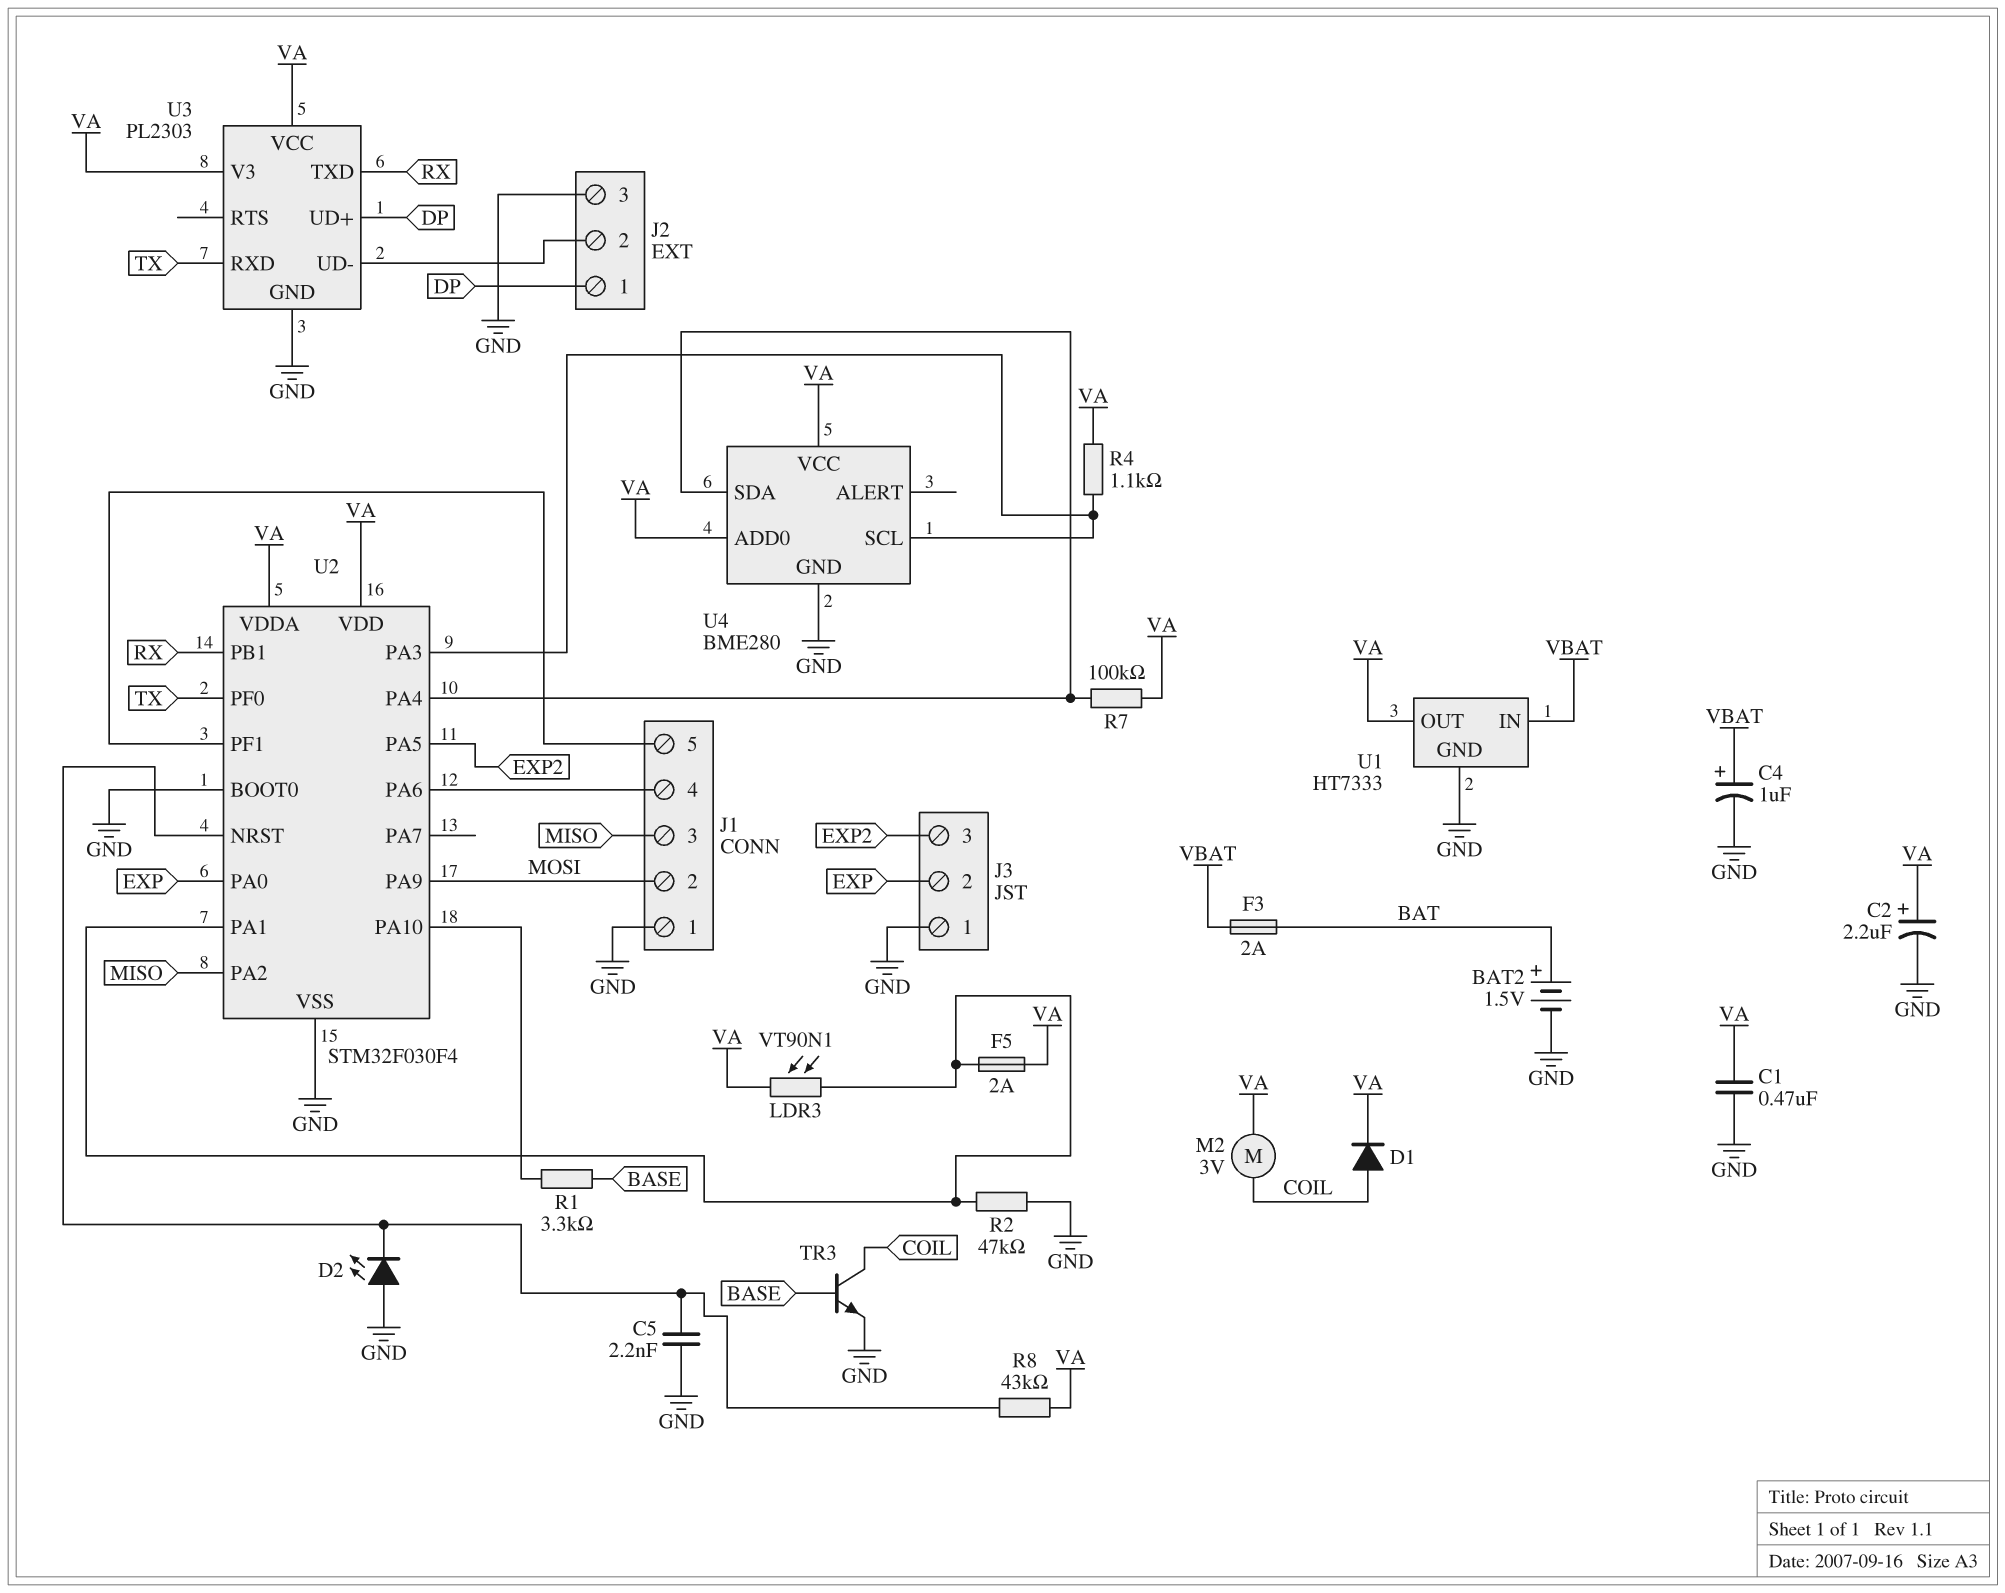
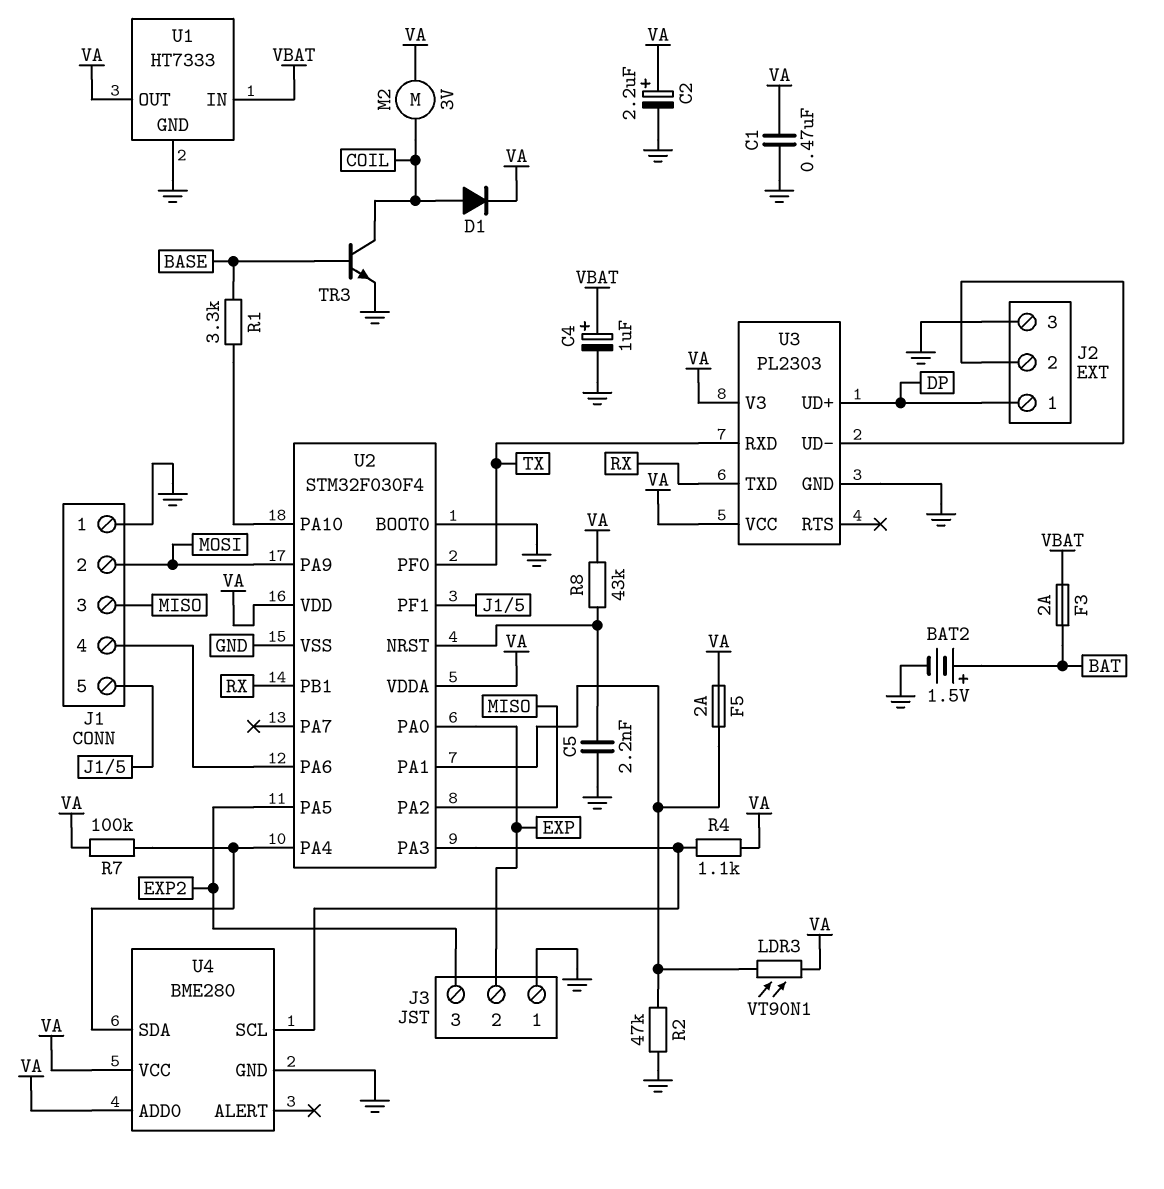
D2: LED (A GND, K U2/NRST) -> none

